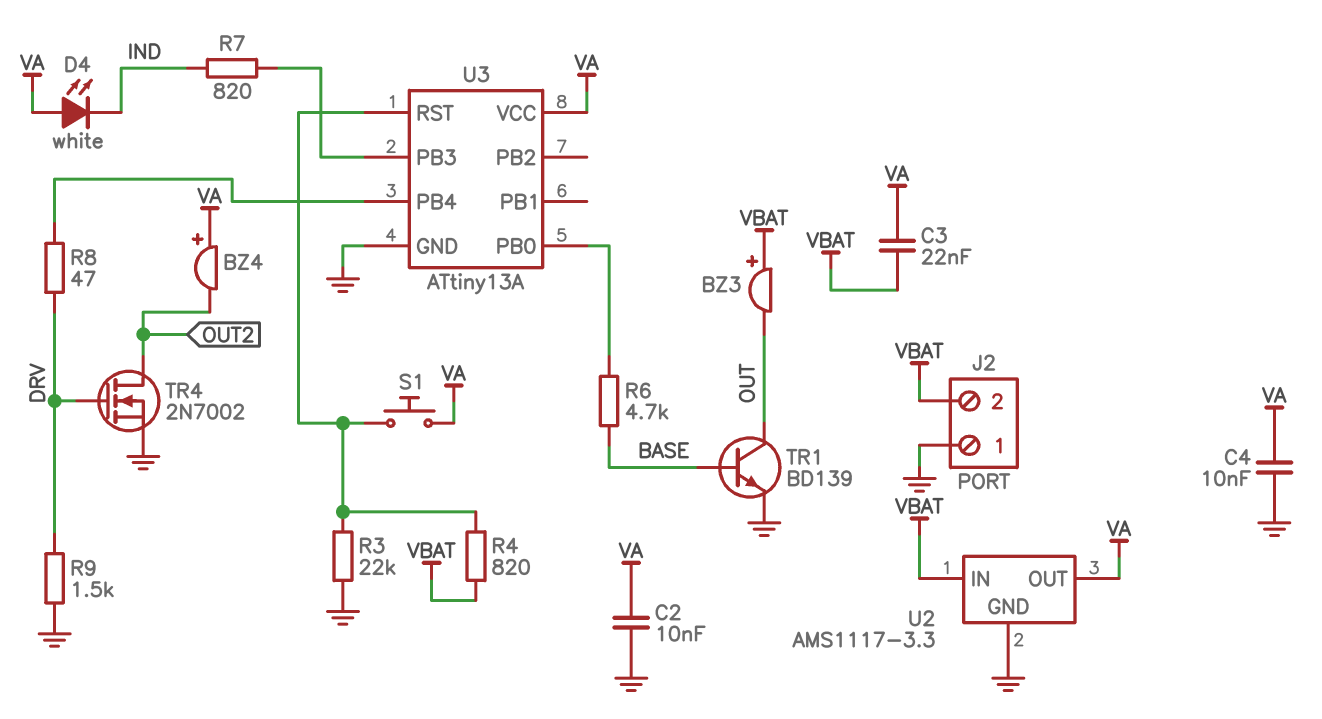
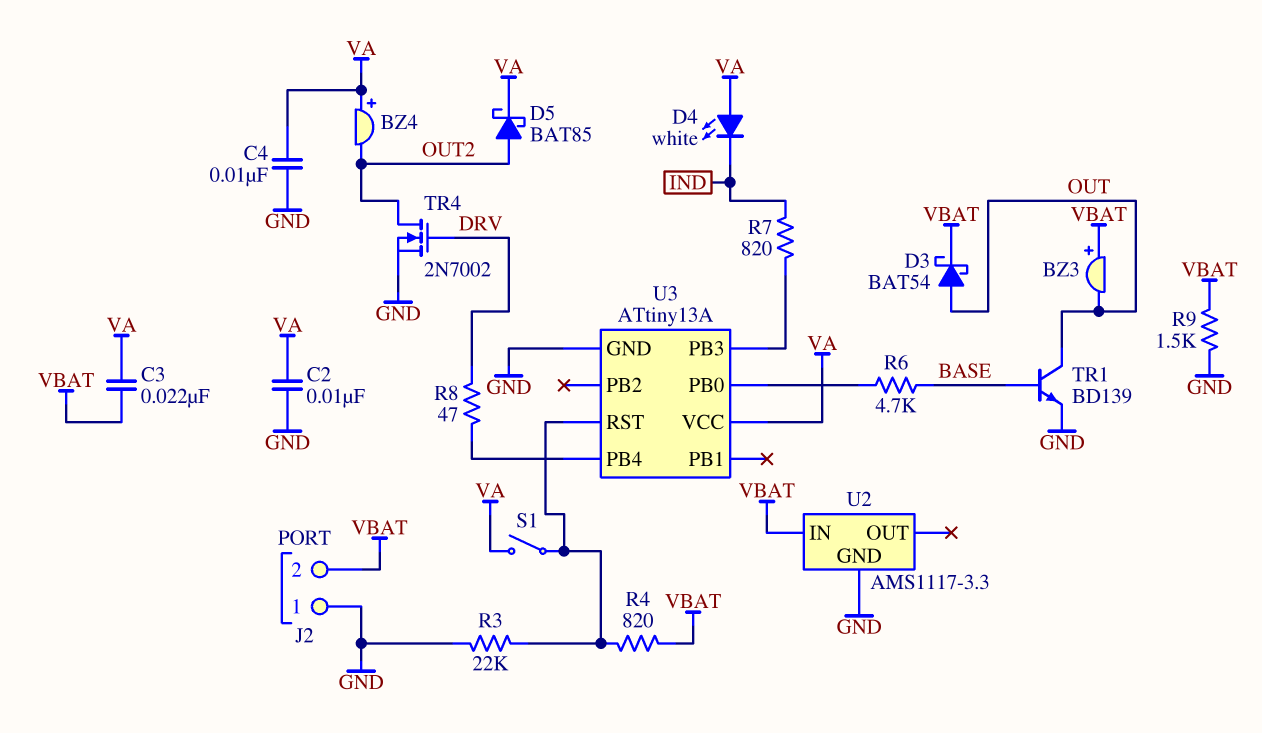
D3: none -> schottky BAT54 (A OUT, K VBAT)
D5: none -> schottky BAT85 (A OUT2, K VA)
R9: 1.5k (DRV, GND) -> 1.5k (GND, VBAT)
S1: button (U3/RST, VA) -> switch (U3/RST, VA)
U2 pin OUT: VA -> none

